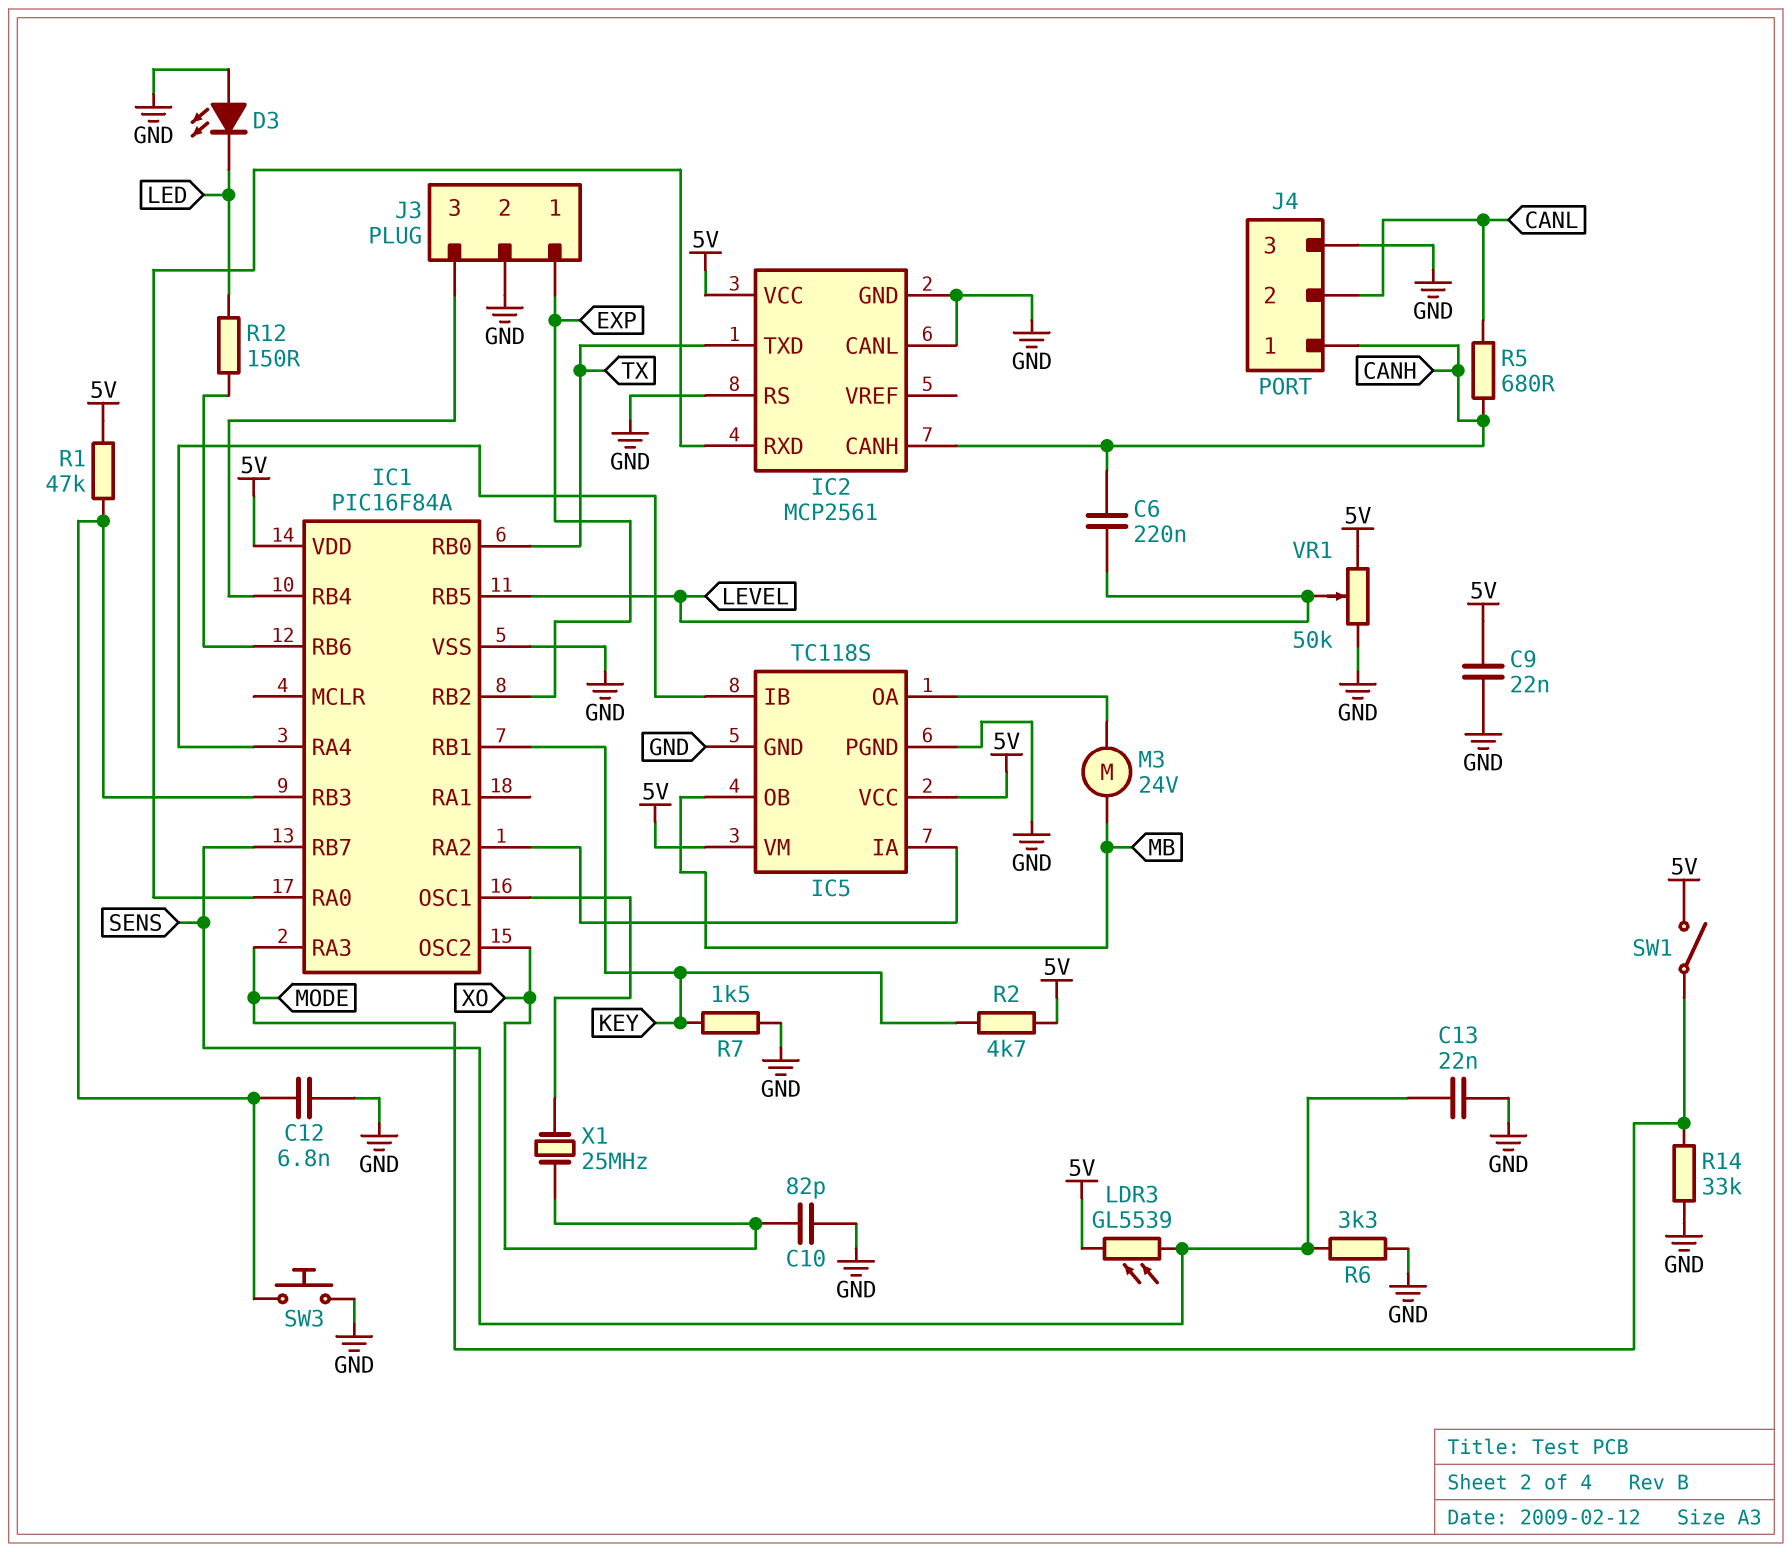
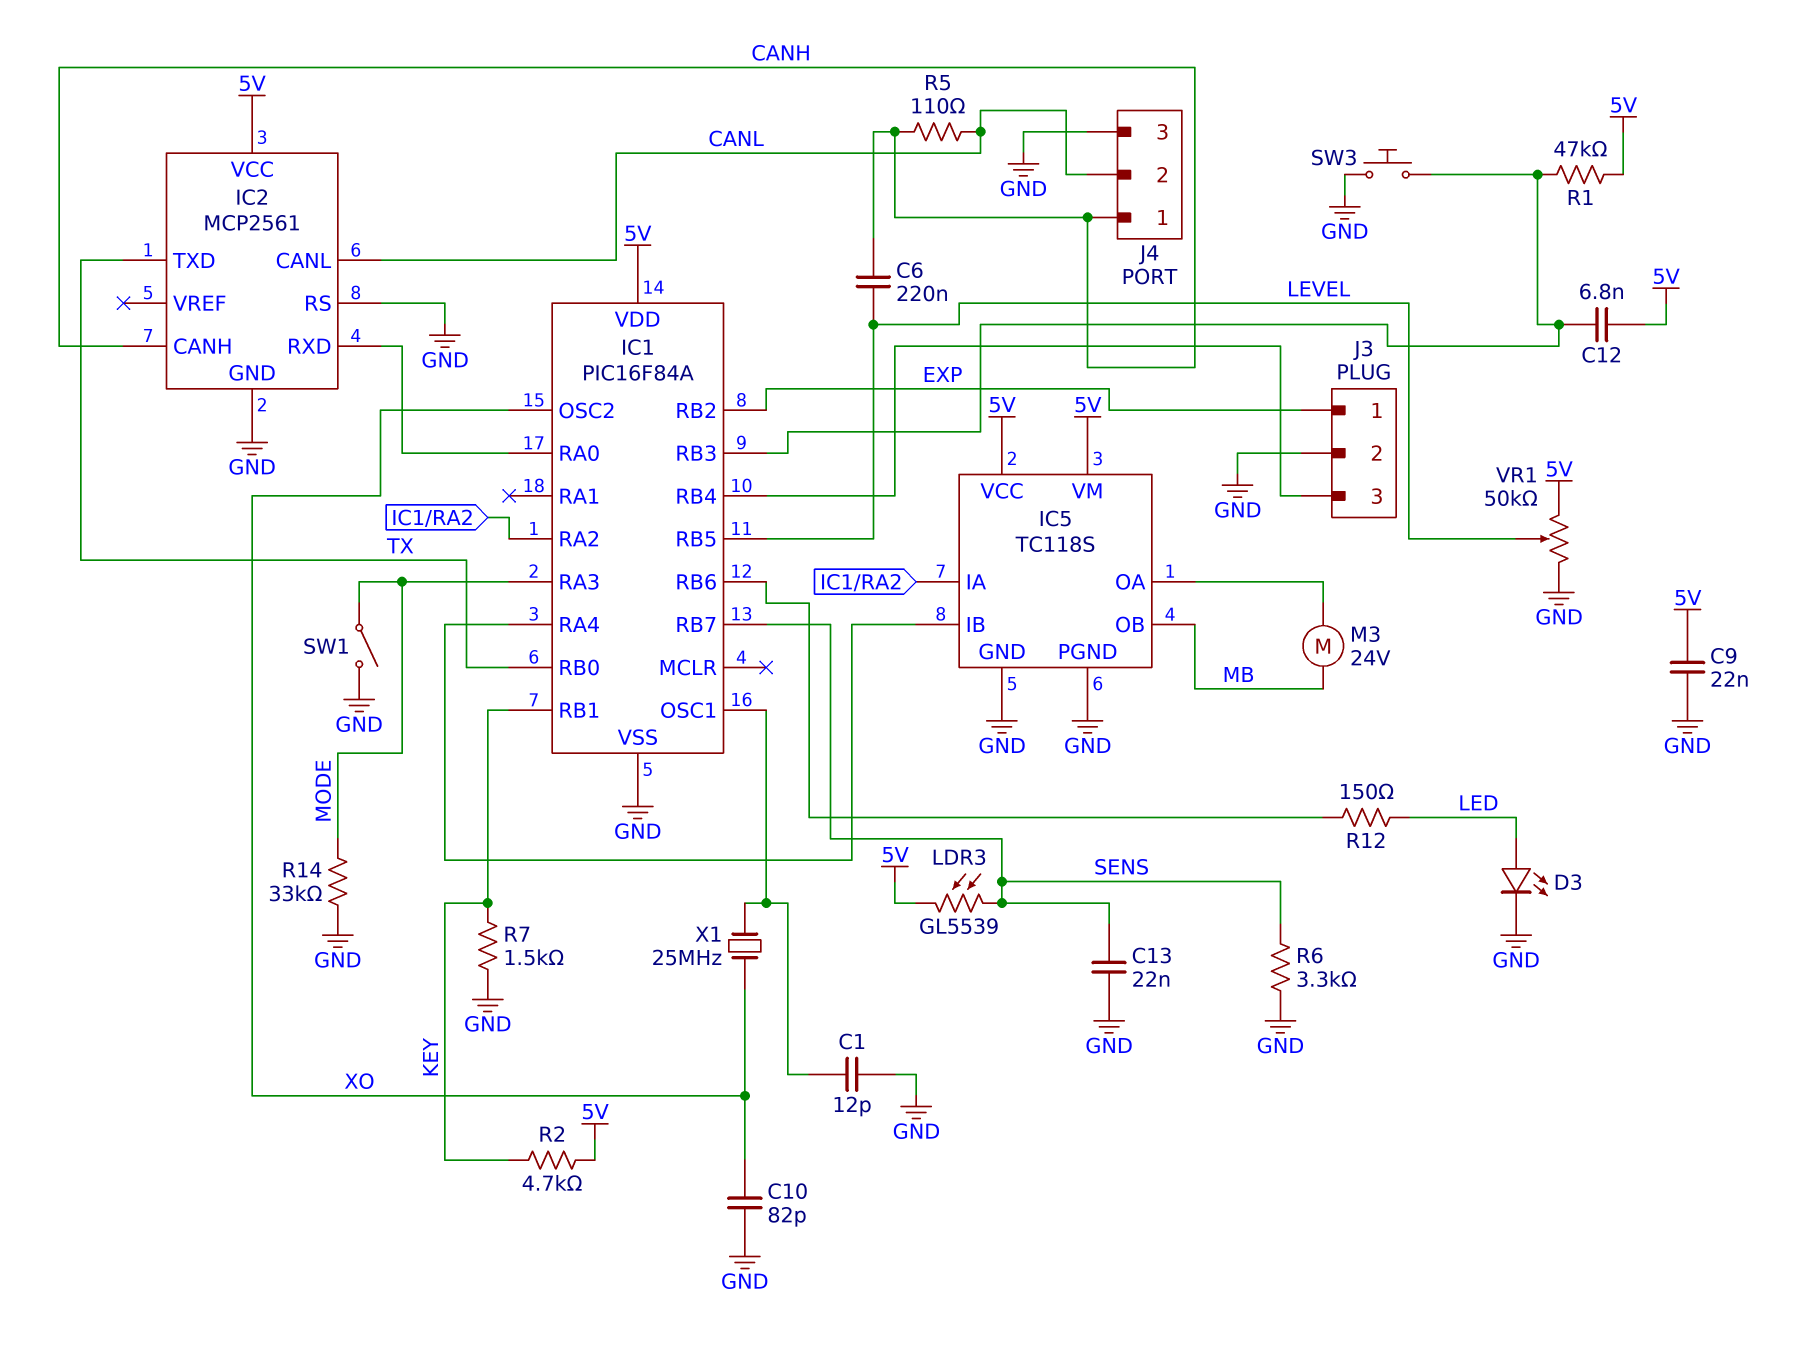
C1: none -> 12pF (GND, IC1/OSC1)
C12: 6.8nF (GND, IC1/RB3) -> 6.8nF (5V, IC1/RB3)
D3: LED (A GND, K LED) -> LED (A LED, K GND)
IC2 pin CANL: GND -> CANL
R5: 680 (CANH, CANL) -> 110 (CANH, CANL)
SW1: switch (5V, MODE) -> switch (GND, MODE)

